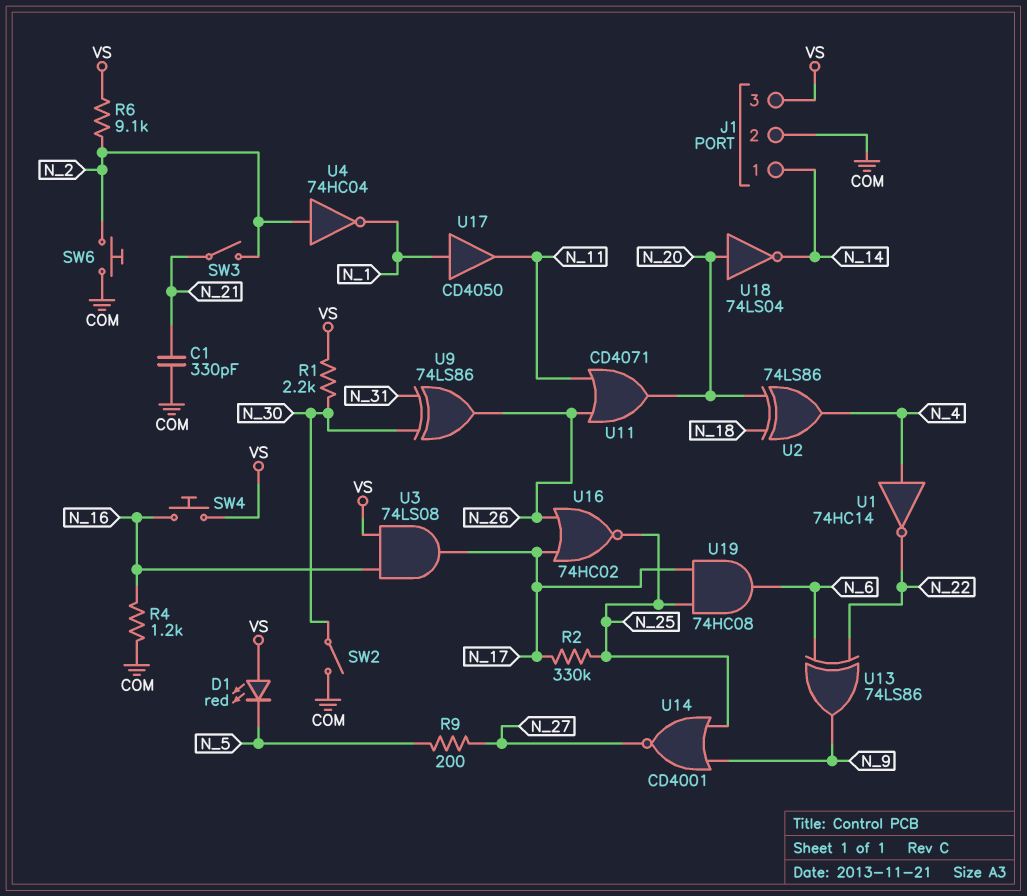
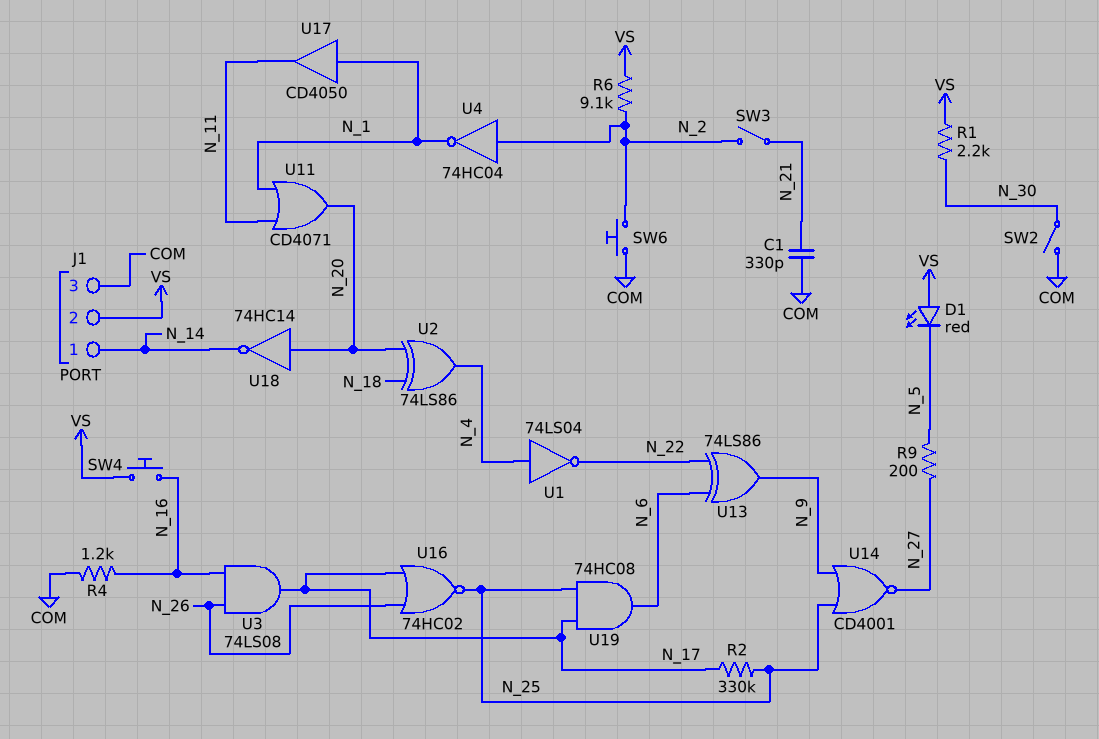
J1 pin 2: COM -> VS
J1 pin 3: VS -> COM
U1: NOT 74HC14 (in N_4, out N_22) -> NOT 74LS04 (in N_4, out N_22)
U3: AND 74LS08 (in N_16, in VS, out N_17) -> AND 74LS08 (in N_16, in N_26, out N_17)
U9: XOR 74LS86 (in N_30, in N_31, out N_26) -> none
U11: OR CD4071 (in N_11, in N_26, out N_20) -> OR CD4071 (in N_1, in N_11, out N_20)
U18: NOT 74LS04 (in N_20, out N_14) -> NOT 74HC14 (in N_20, out N_14)

